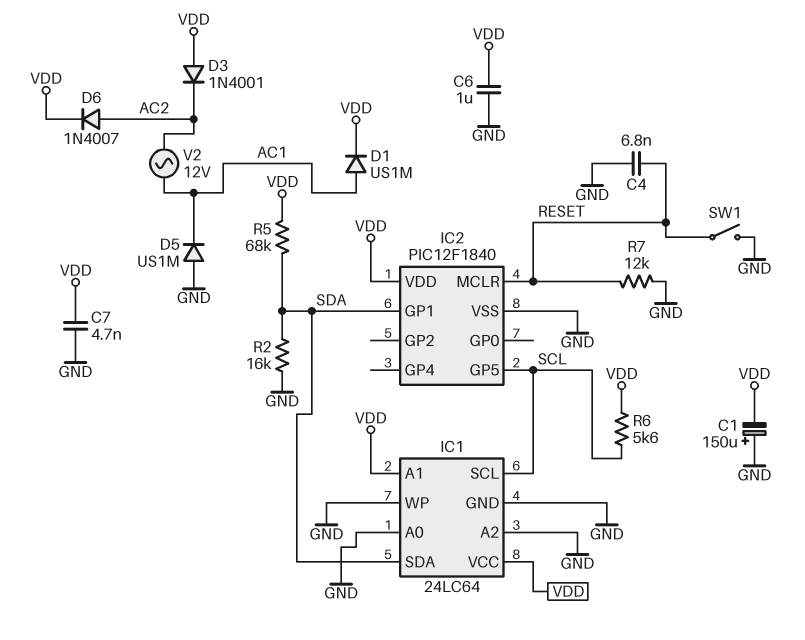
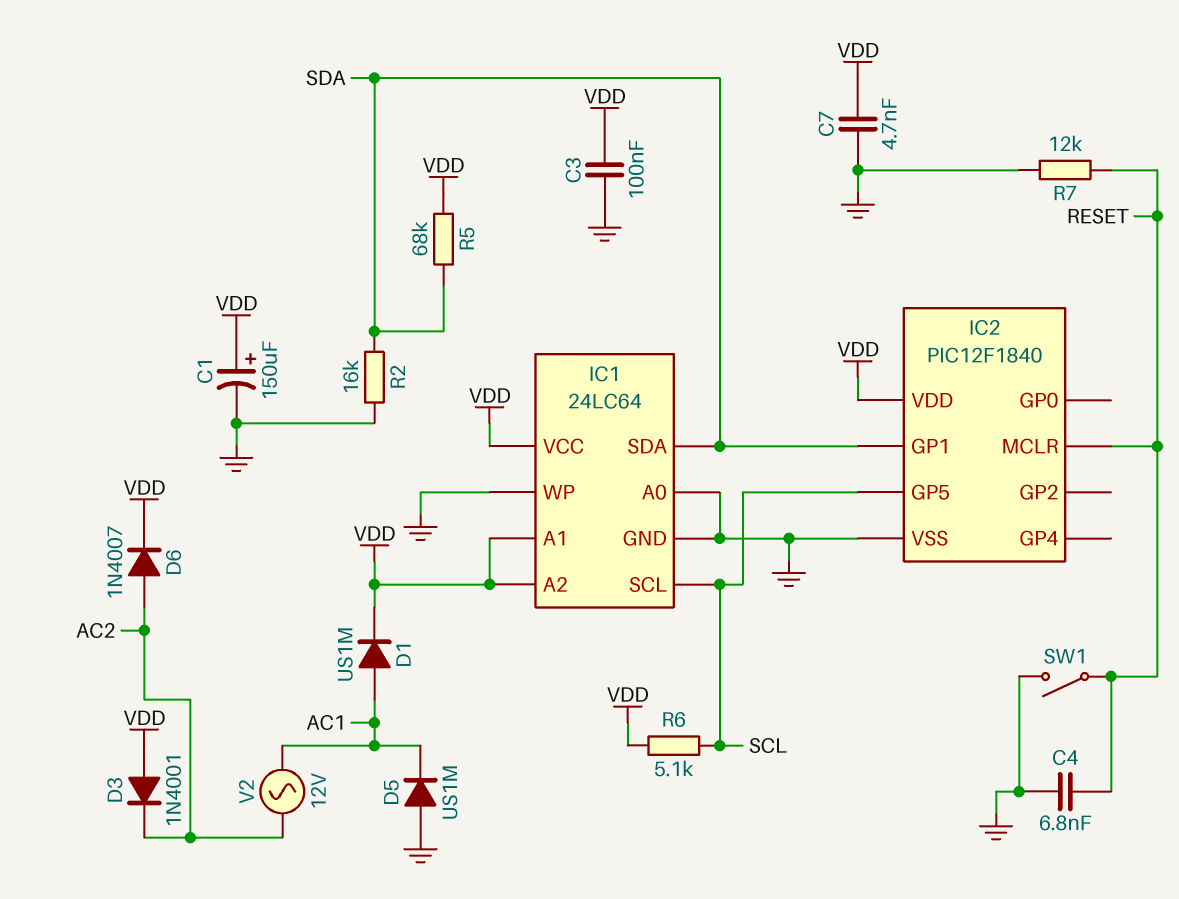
C1: 150uF (plus GND, minus VDD) -> 150uF (plus VDD, minus GND)
C3: none -> 100nF (GND, VDD)
C6: 1uF (GND, VDD) -> none
IC1 pin A2: GND -> VDD
R6: 5.6k (SCL, VDD) -> 5.1k (SCL, VDD)

